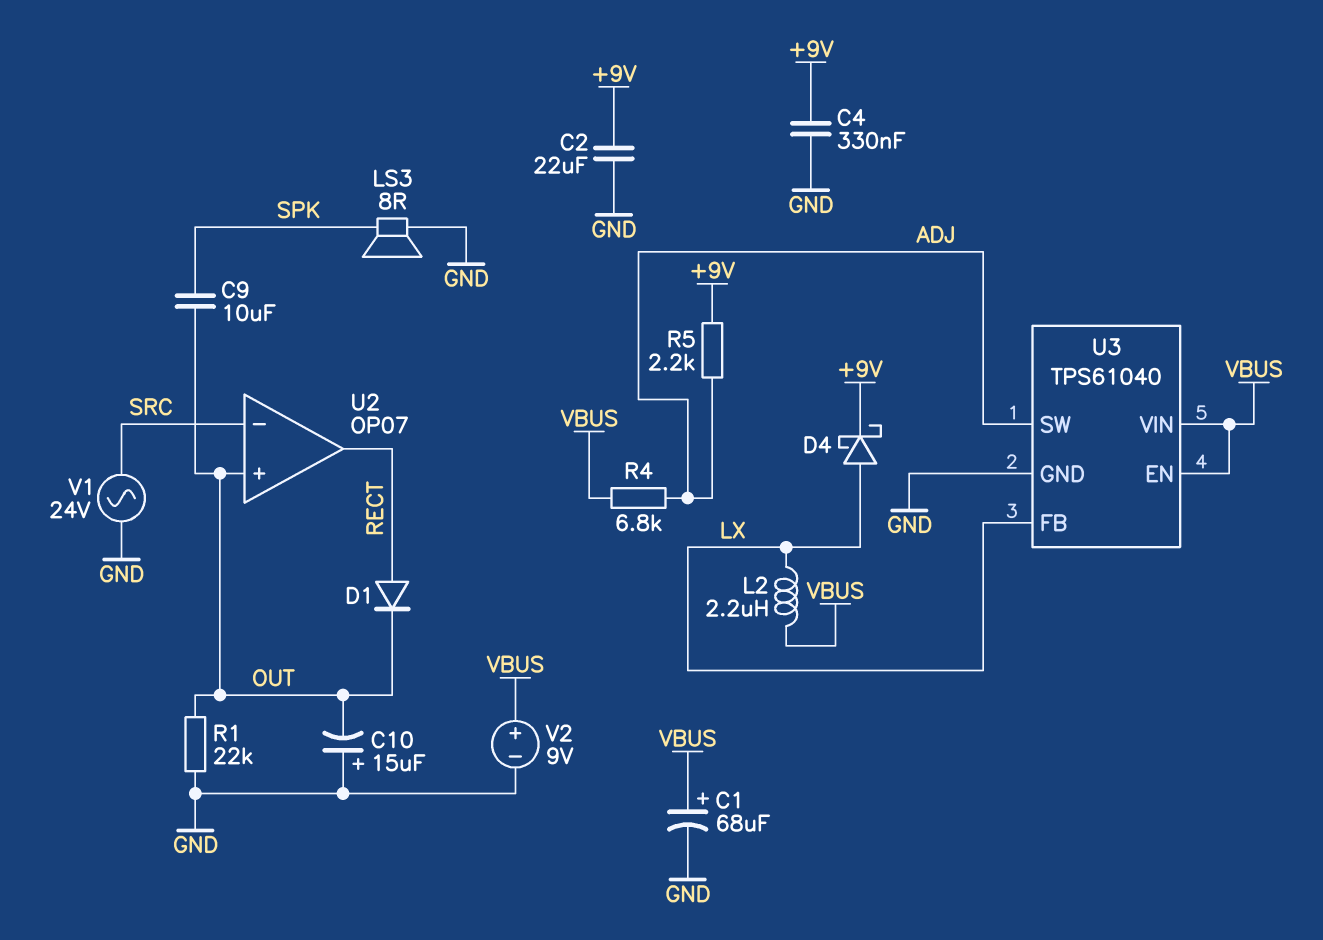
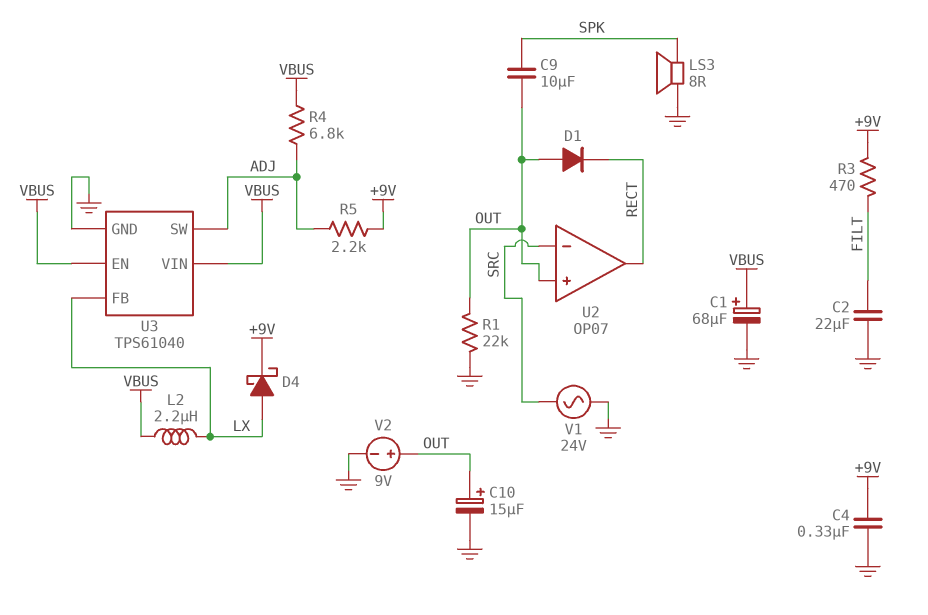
C2: 22uF (+9V, GND) -> 22uF (FILT, GND)
C10: 15uF (plus GND, minus OUT) -> 15uF (plus OUT, minus GND)
D1: diode (A RECT, K OUT) -> diode (A OUT, K RECT)
R3: none -> 470 (+9V, FILT)
V2: 9V (plus VBUS, minus GND) -> 9V (plus OUT, minus GND)

